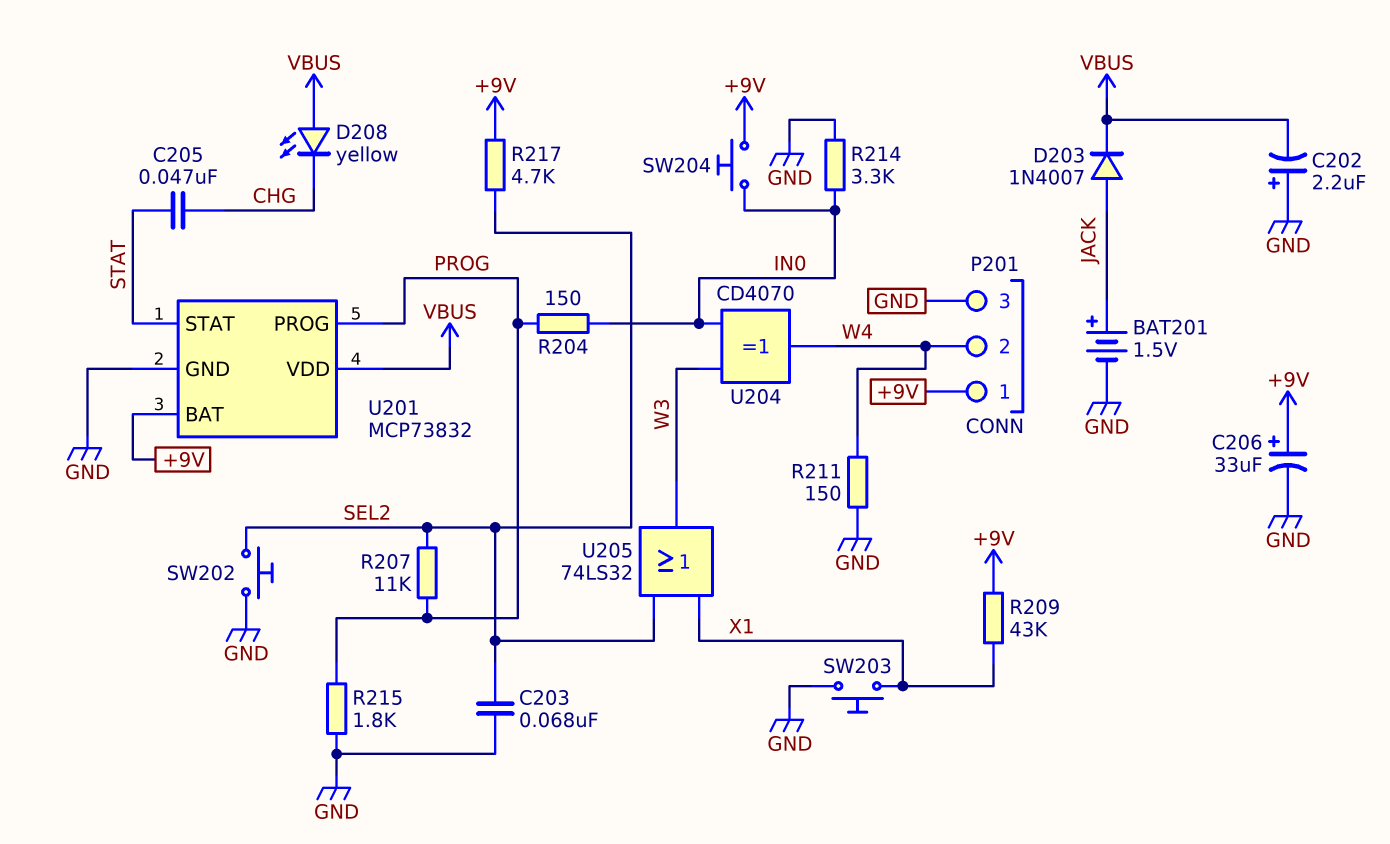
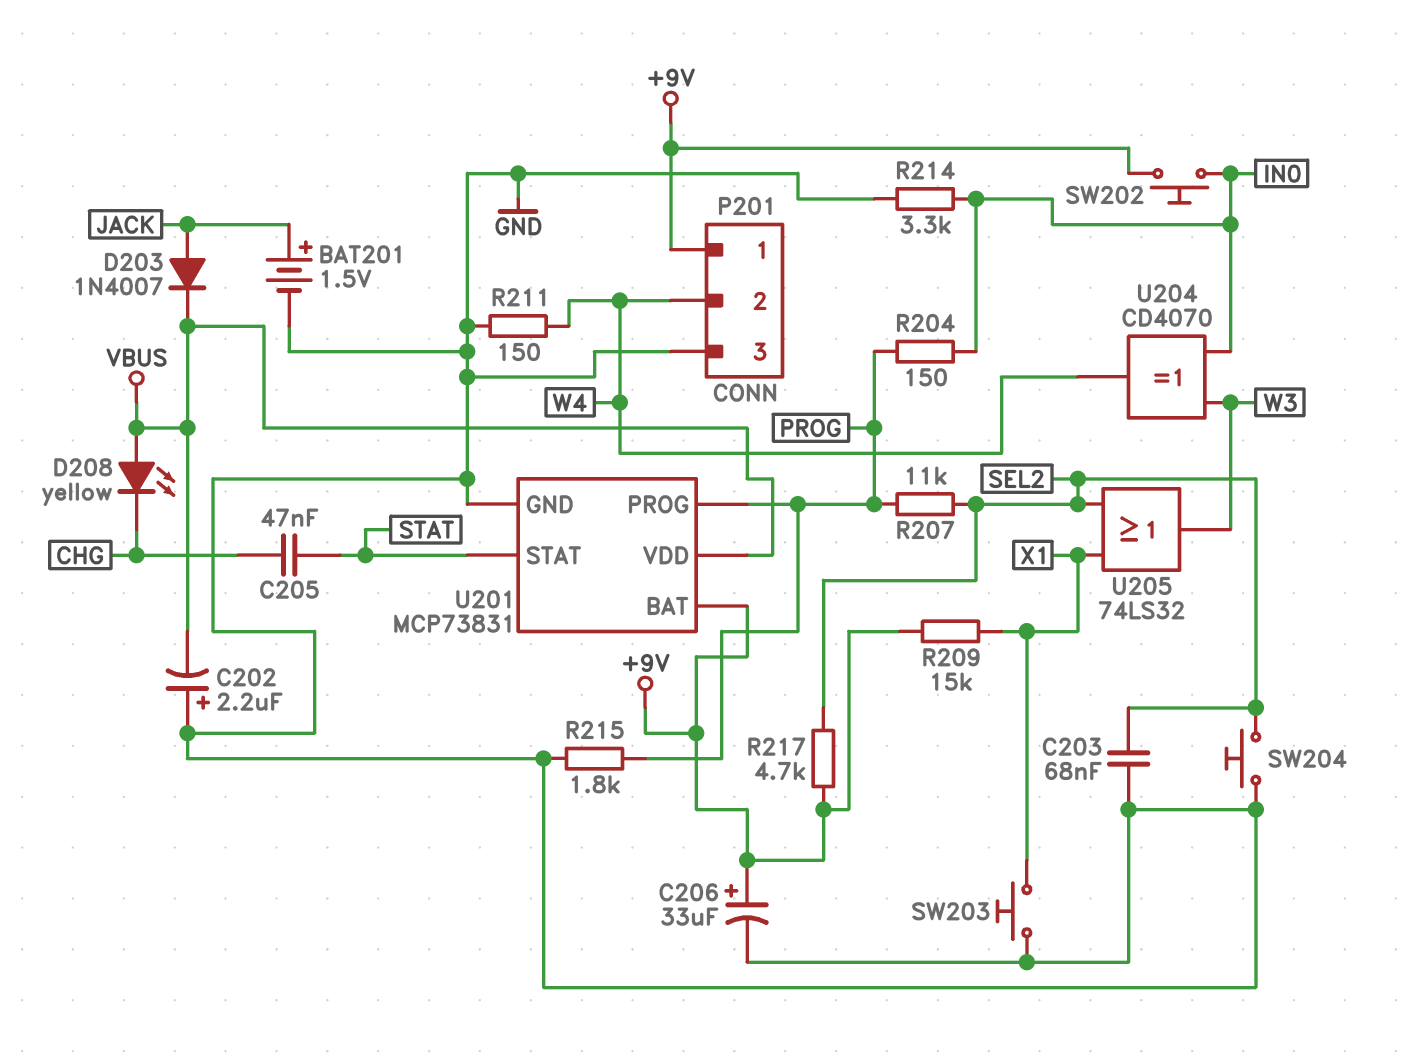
R209: 43k (+9V, X1) -> 15k (+9V, X1)
SW202: button (GND, SEL2) -> button (+9V, IN0)
SW204: button (+9V, IN0) -> button (GND, SEL2)
U201: MCP73832 -> MCP73831

